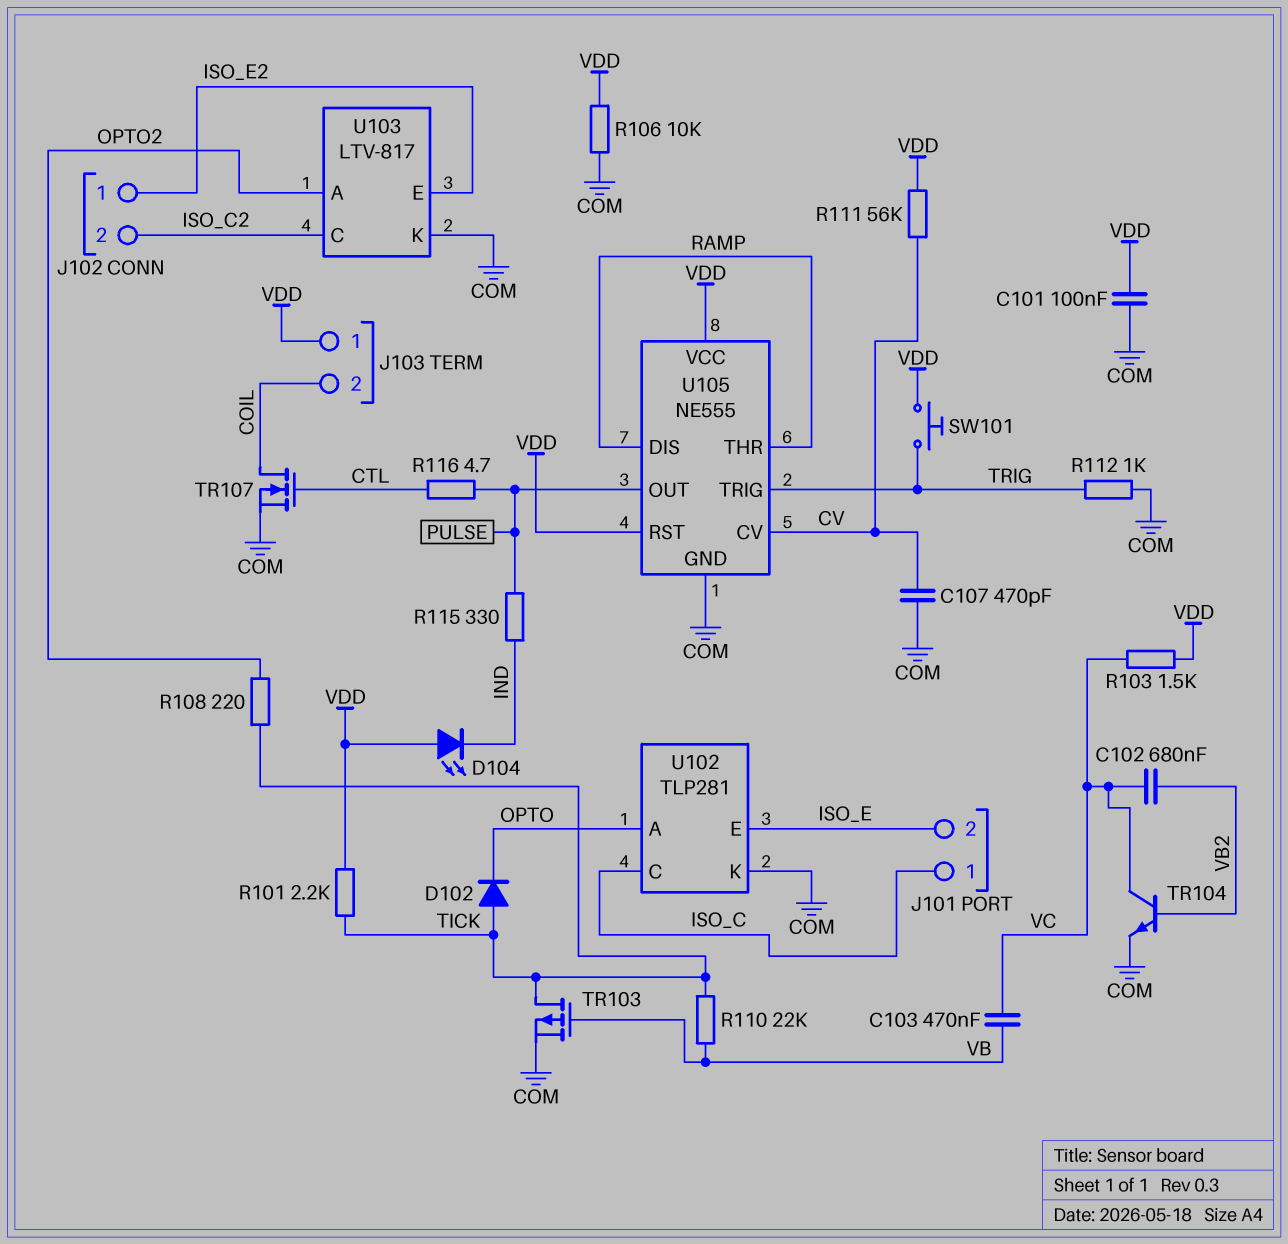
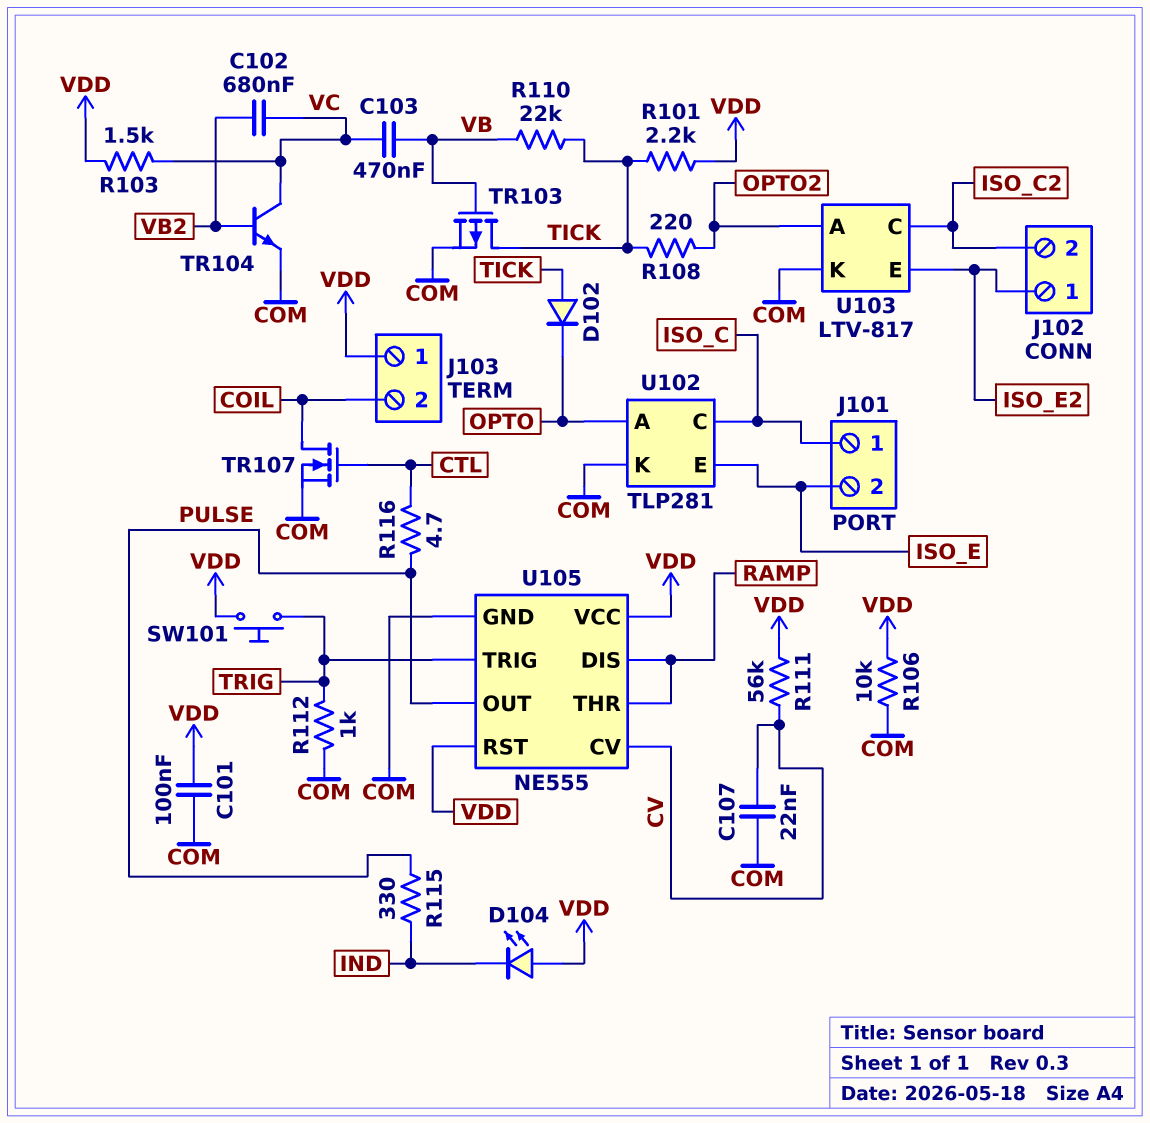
C107: 470pF (COM, CV) -> 22nF (COM, CV)

